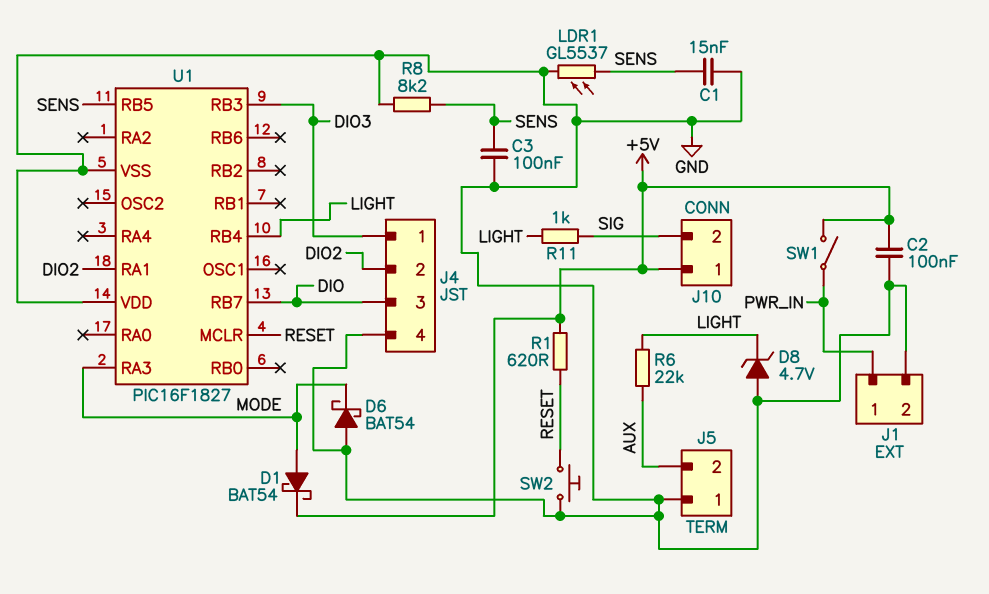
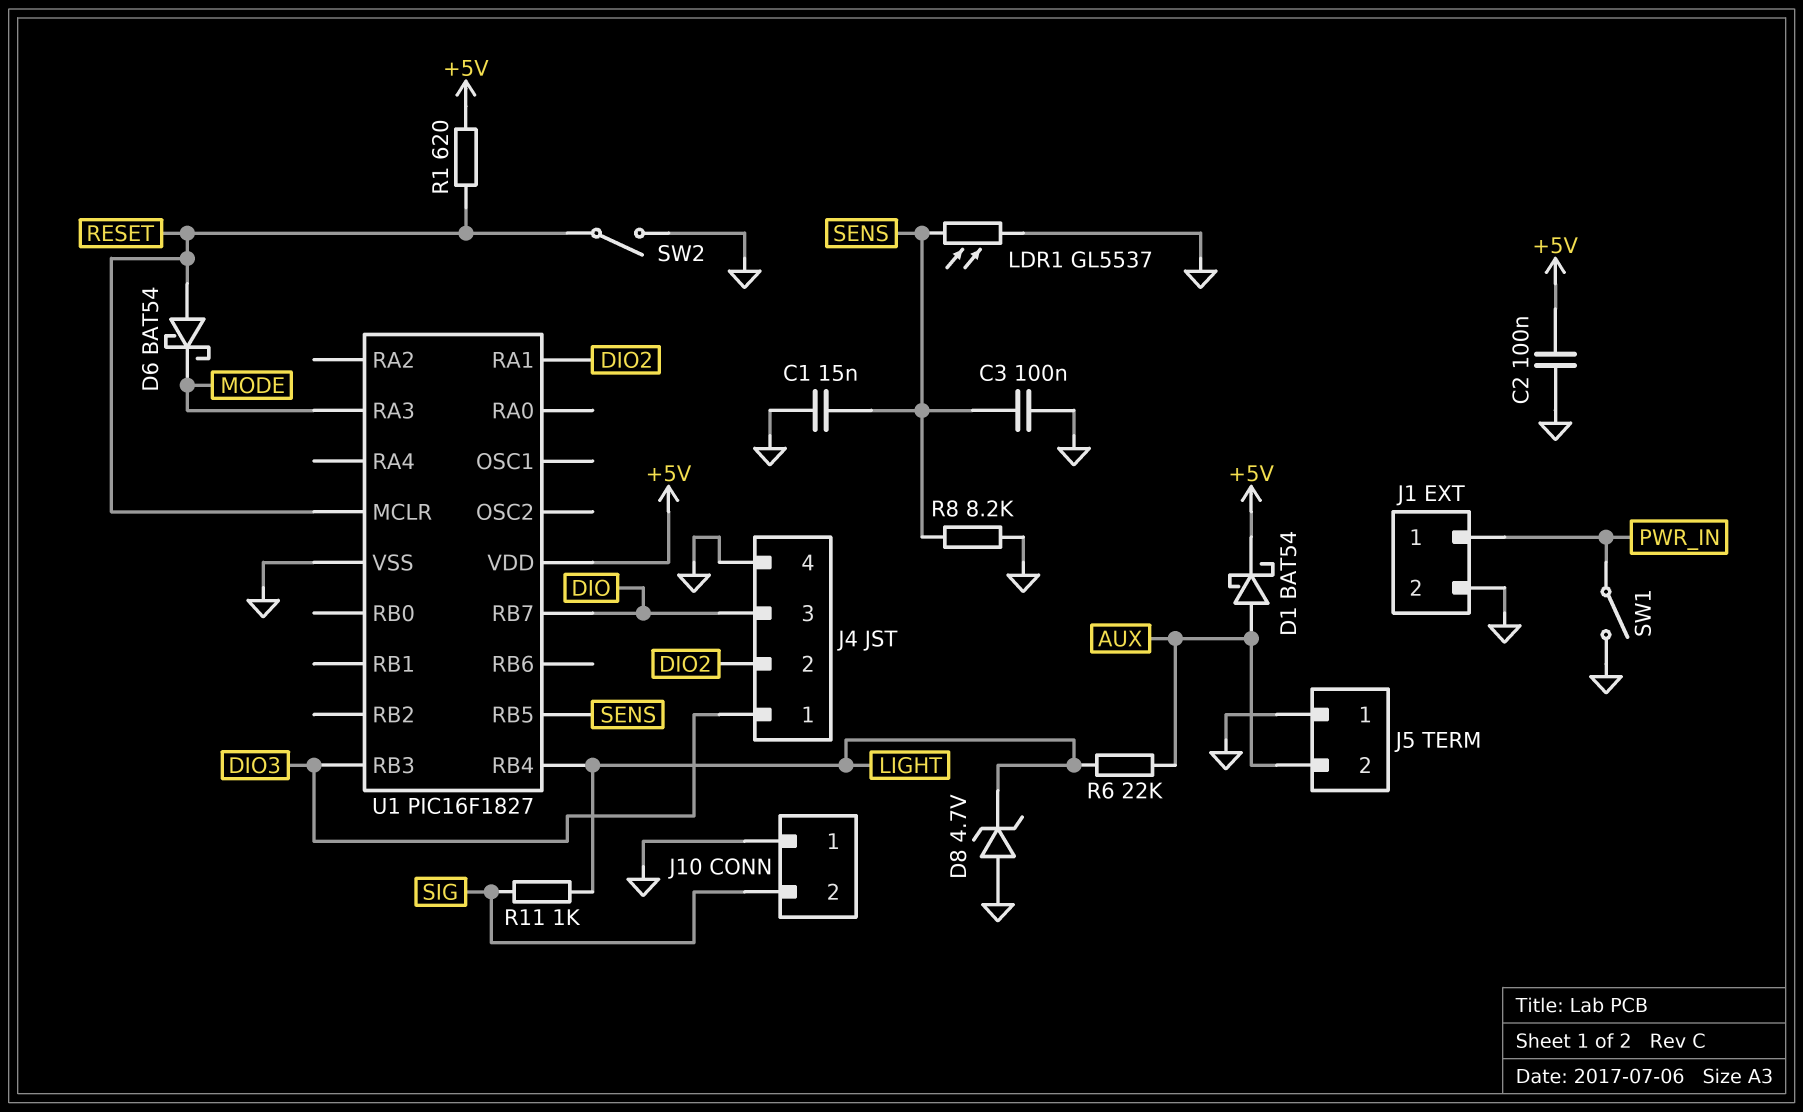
D1: schottky BAT54 (A MODE, K +5V) -> schottky BAT54 (A AUX, K +5V)
D6: schottky BAT54 (A GND, K MODE) -> schottky BAT54 (A RESET, K MODE)
J10 pin 1: +5V -> GND
SW1: switch (+5V, PWR_IN) -> switch (GND, PWR_IN)
SW2: button (GND, RESET) -> switch (GND, RESET)
U1 pin VDD: GND -> +5V

